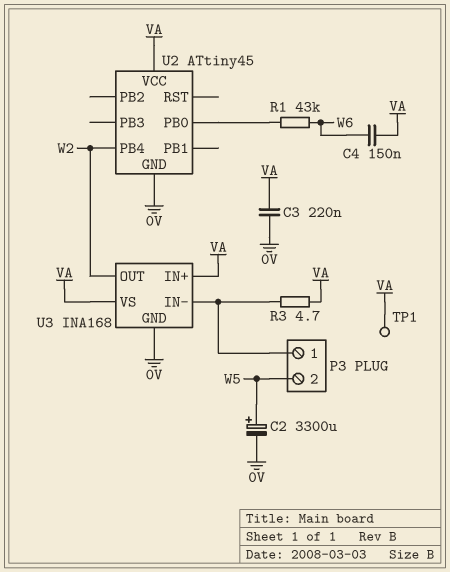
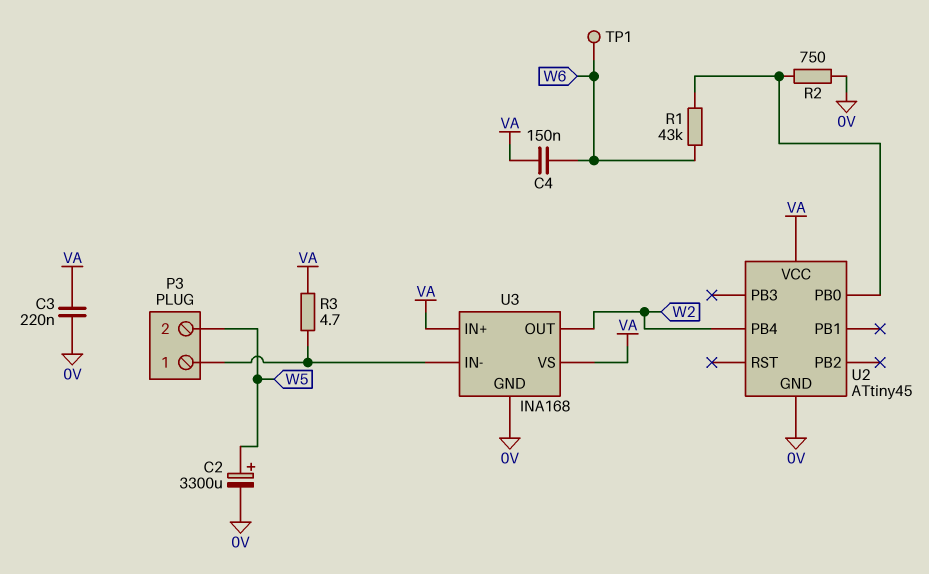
R2: none -> 750 (0V, U2/PB0)
TP1: test point (VA) -> test point (W6)

